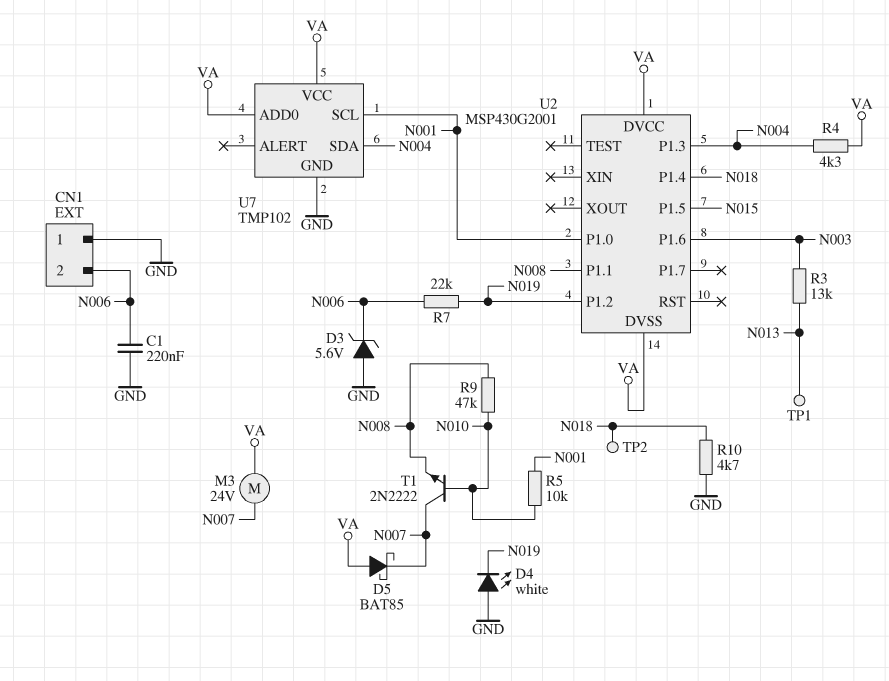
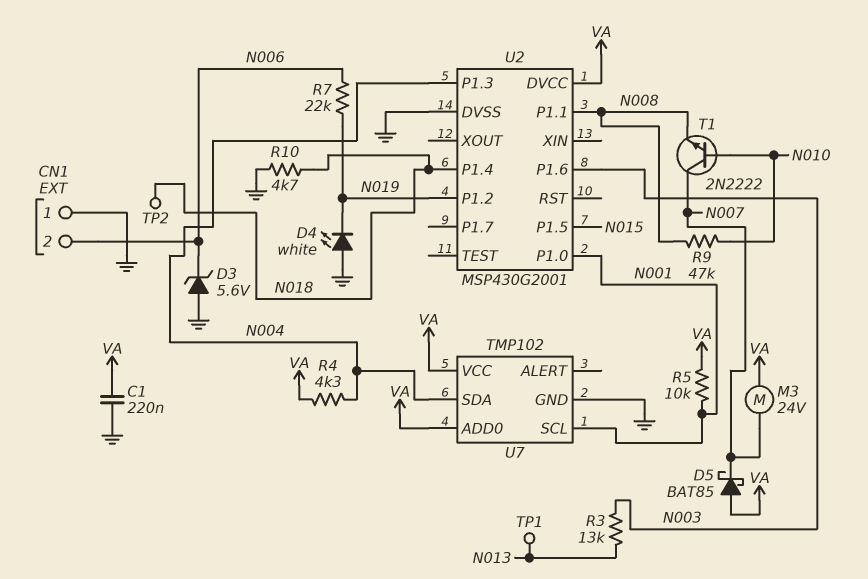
C1: 220nF (GND, N006) -> 220nF (GND, VA)
R5: 10k (N001, N010) -> 10k (N001, VA)
U2 pin DVSS: VA -> GND

